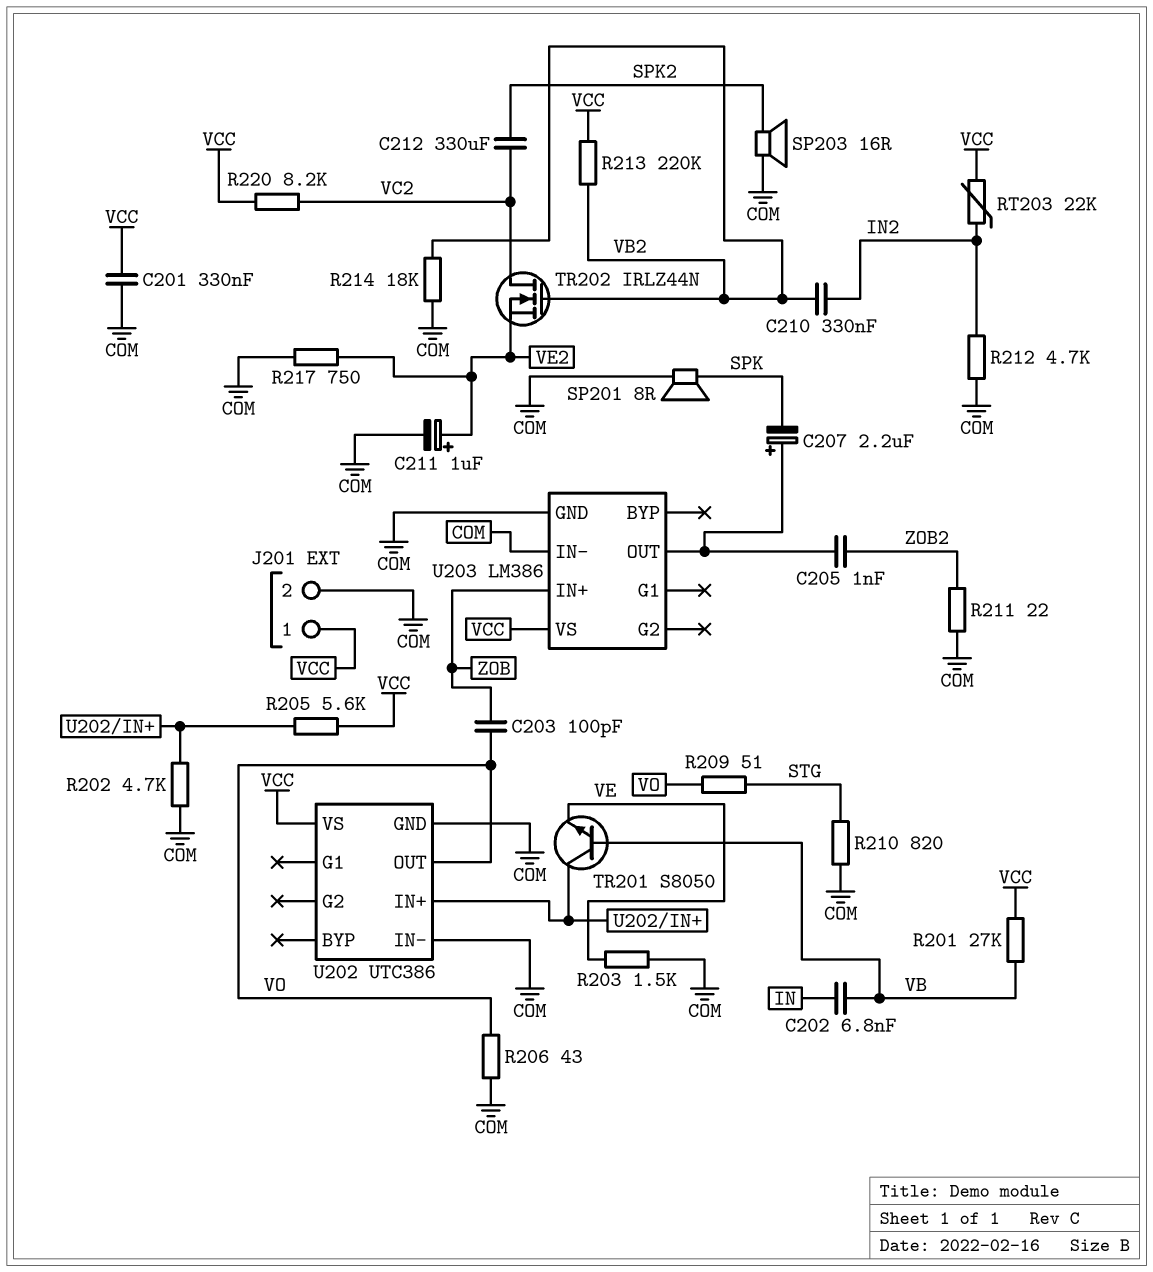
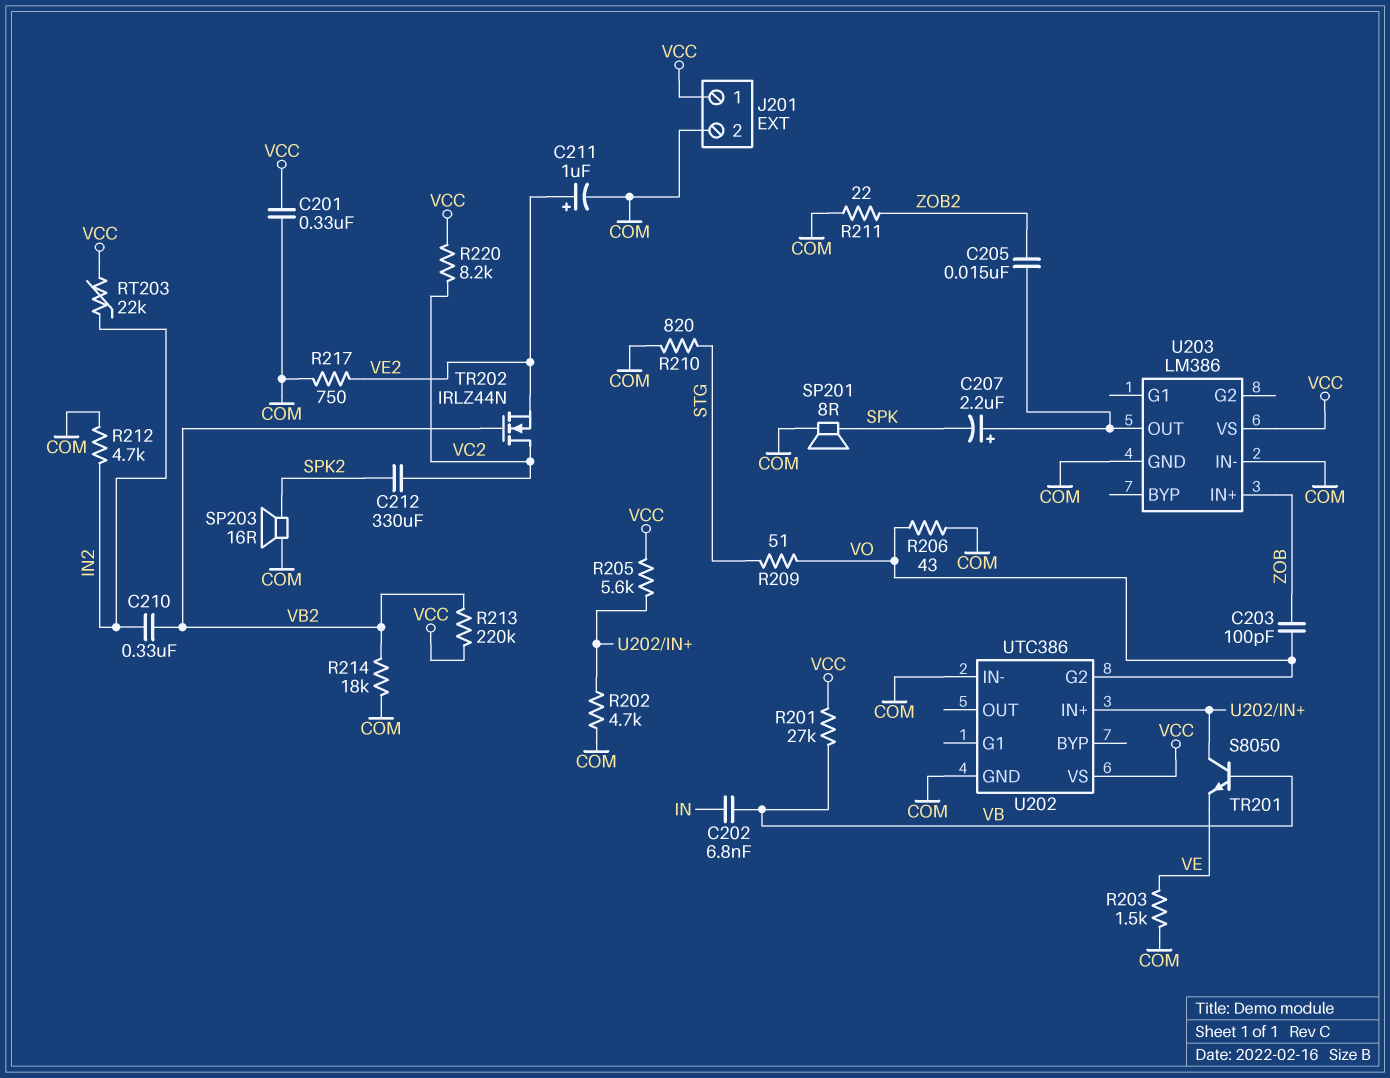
C205: 1nF (U203/OUT, ZOB2) -> 15nF (U203/OUT, ZOB2)
U202 pin G2: none -> VO
U202 pin OUT: VO -> none

